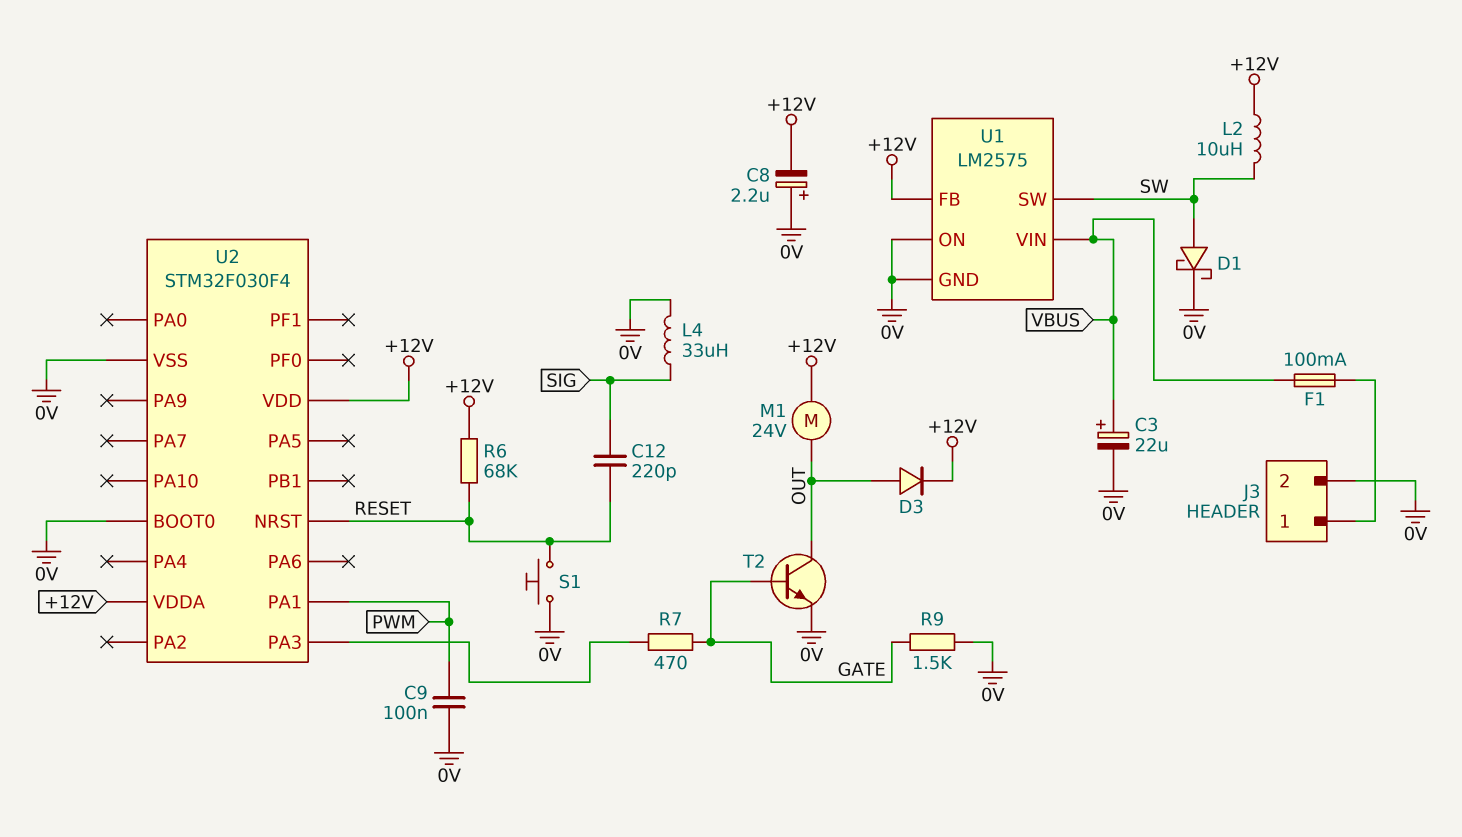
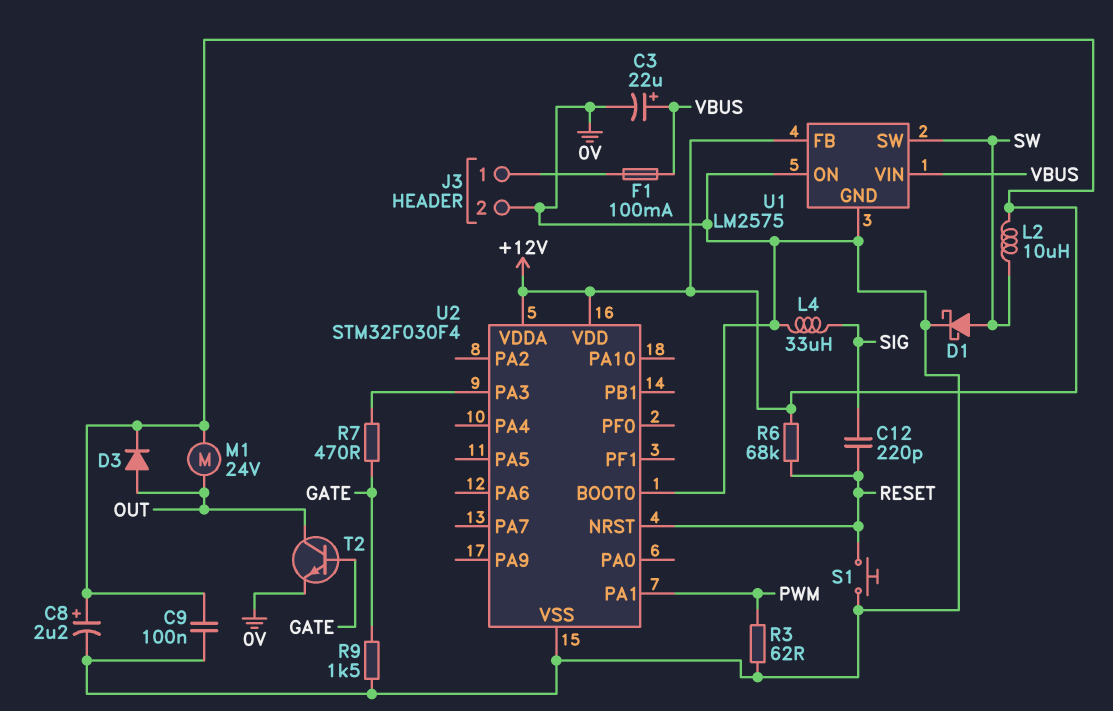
C8: 2.2uF (plus 0V, minus +12V) -> 2.2uF (plus +12V, minus 0V)
C9: 100nF (0V, PWM) -> 100nF (+12V, 0V)
R3: none -> 62 (0V, PWM)

